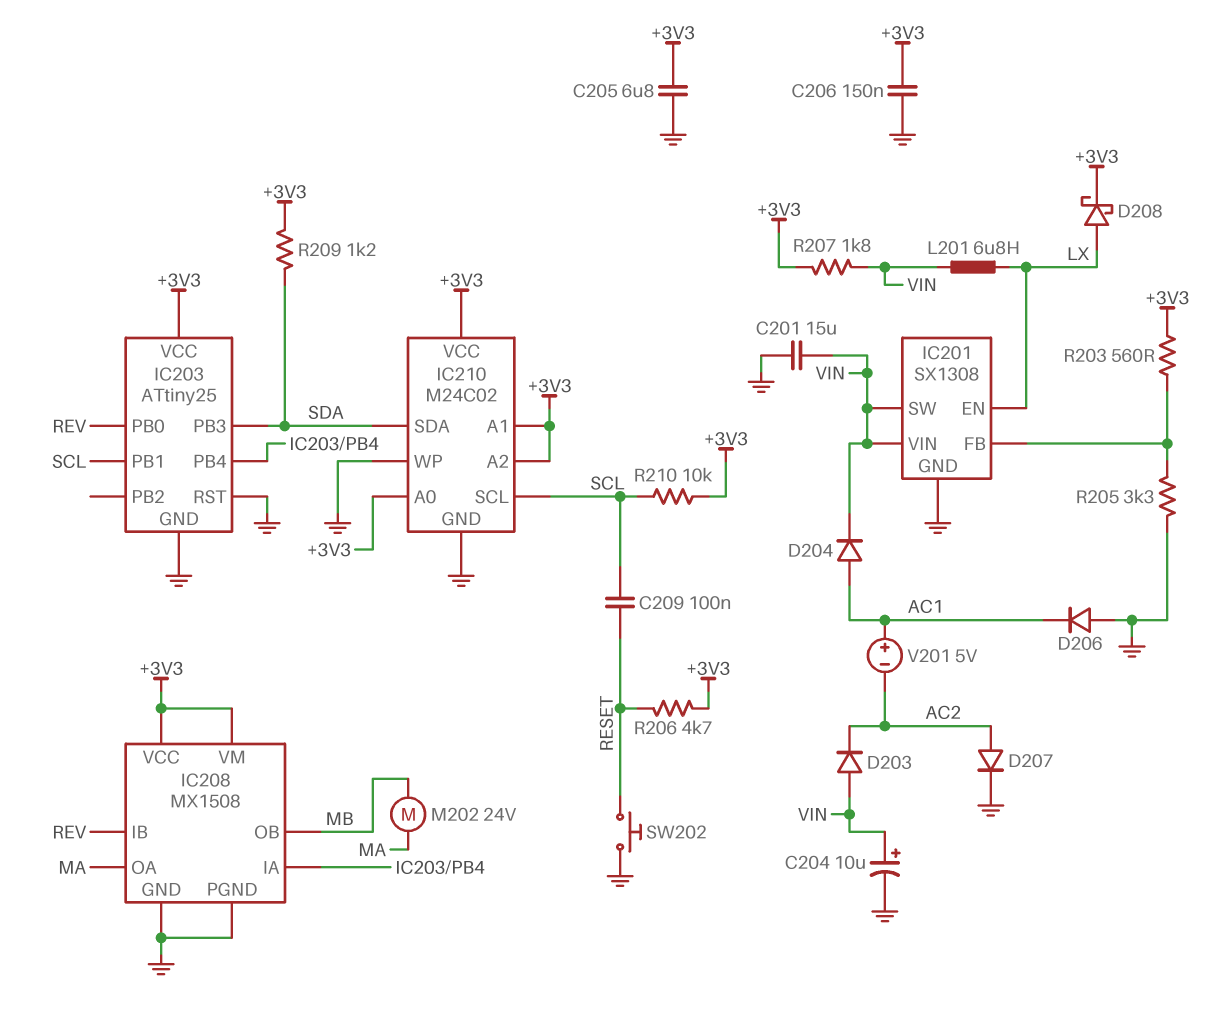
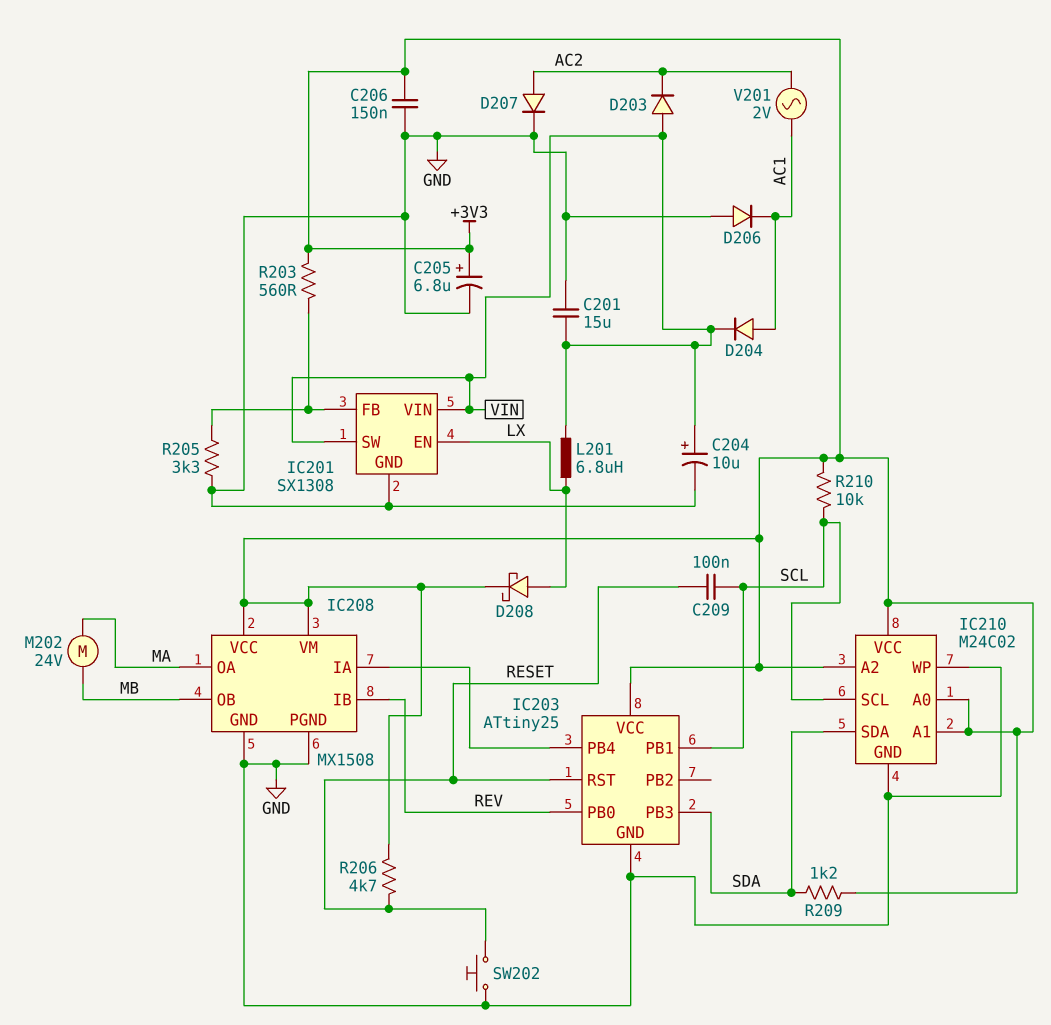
C205: 6.8uF (+3V3, GND) -> 6.8uF (plus +3V3, minus GND)
IC203 pin RST: GND -> RESET
R207: 1.8k (+3V3, VIN) -> none
V201: 5V (plus AC1, minus AC2) -> AC 2V (AC1, AC2)

